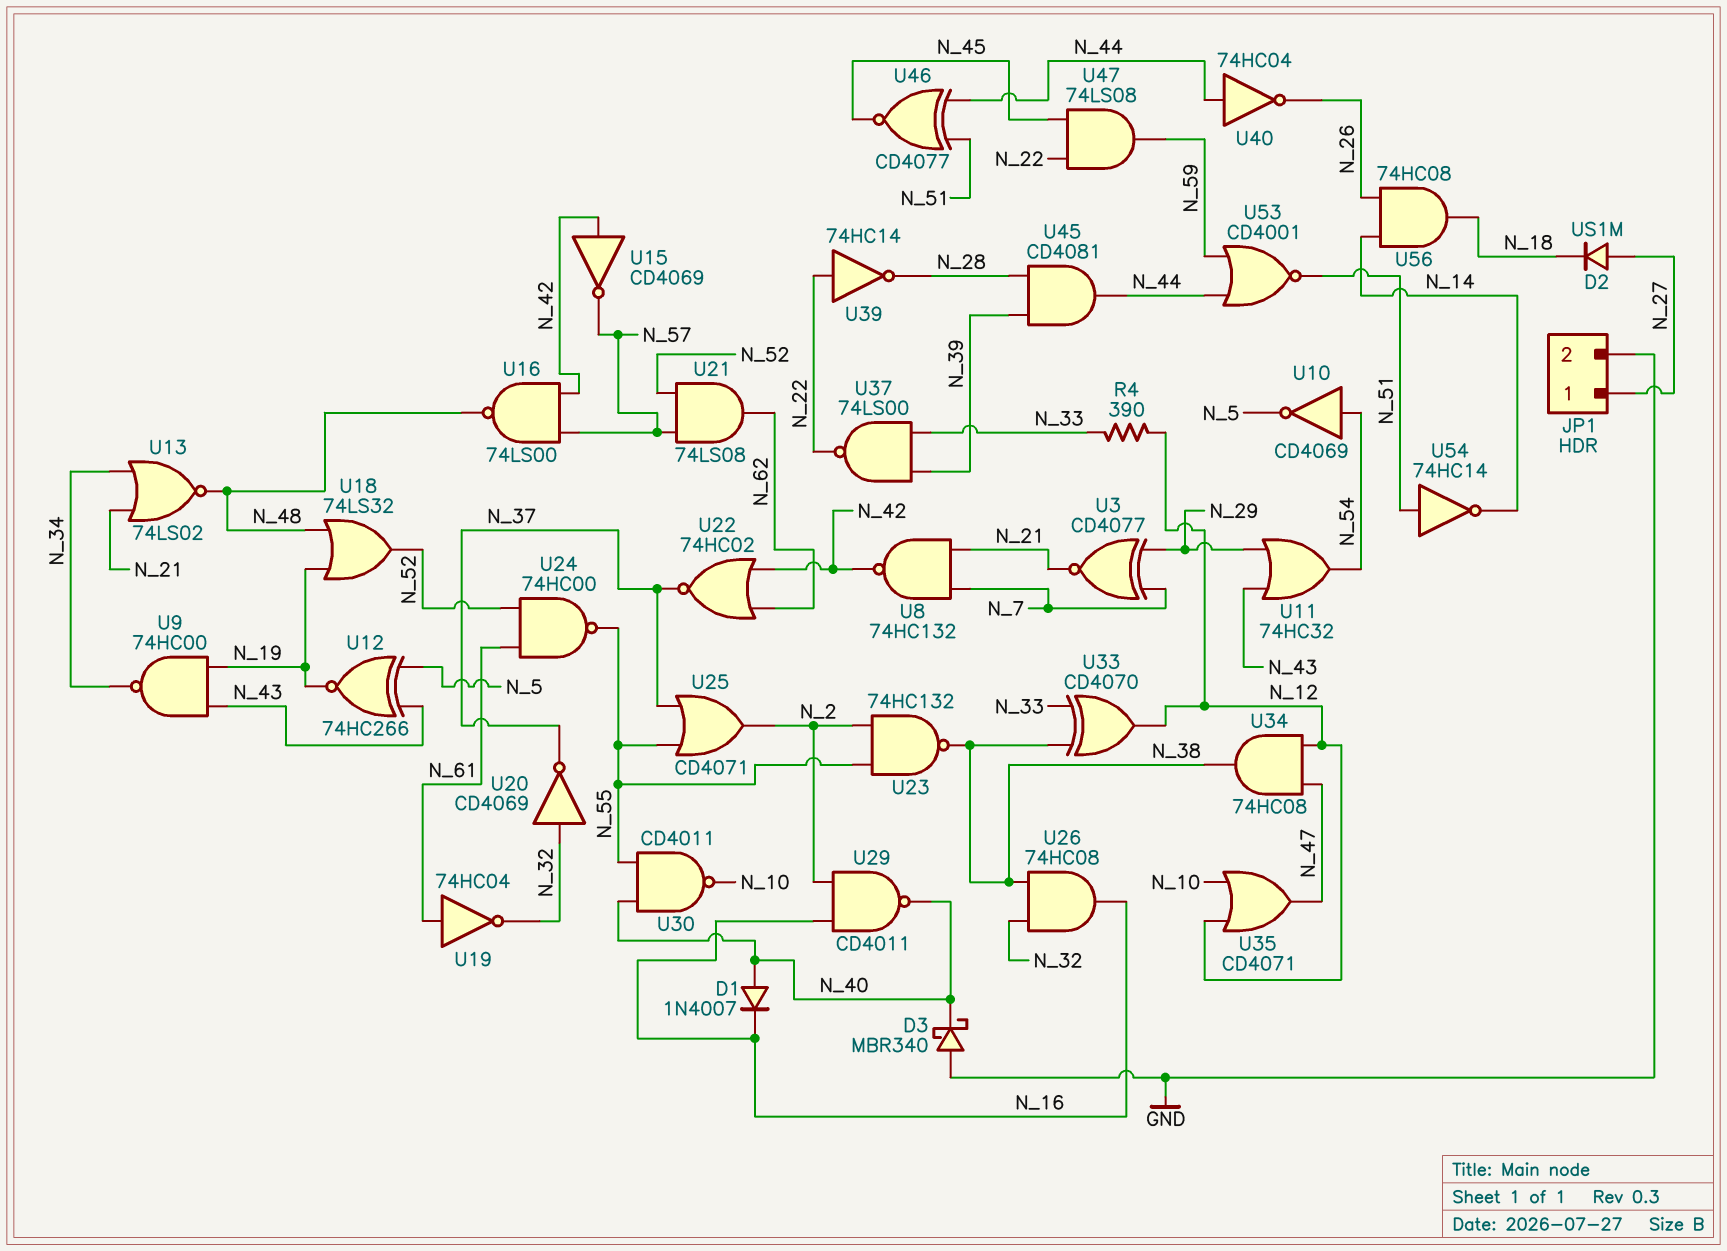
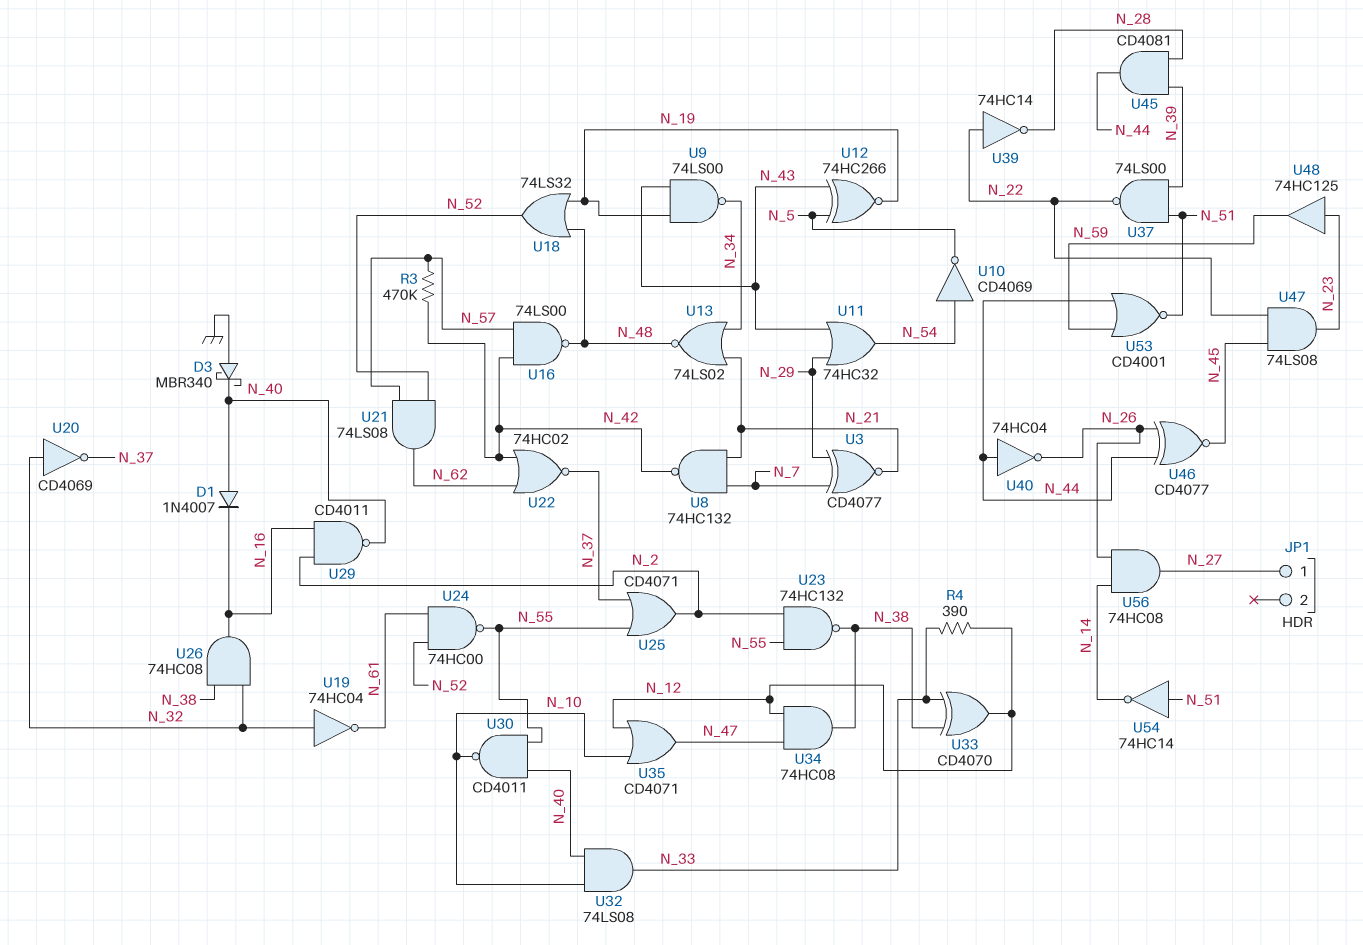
D2: diode US1M (A N_27, K N_18) -> none
JP1 pin 2: GND -> none
R3: none -> 470k (N_42, N_57)
U9: NAND 74HC00 (in N_19, in N_43, out N_34) -> NAND 74LS00 (in N_19, in N_43, out N_34)
U15: NOT CD4069 (in N_42, out N_57) -> none
U19: NOT 74HC04 (in N_61, out N_32) -> NOT 74HC04 (in N_32, out N_61)
U32: none -> AND 74LS08 (in N_10, in N_40, out N_33)
U37: NAND 74LS00 (in N_33, in N_39, out N_22) -> NAND 74LS00 (in N_39, in N_51, out N_22)
U46: XNOR CD4077 (in N_44, in N_51, out N_45) -> XNOR CD4077 (in N_26, in N_44, out N_45)
U47: AND 74LS08 (in N_22, in N_45, out N_59) -> AND 74LS08 (in N_22, in N_45, out N_23)
U48: none -> buffer 74HC125 (in N_23, out N_59)
U56: AND 74HC08 (in N_14, in N_26, out N_18) -> AND 74HC08 (in N_14, in N_26, out N_27)

